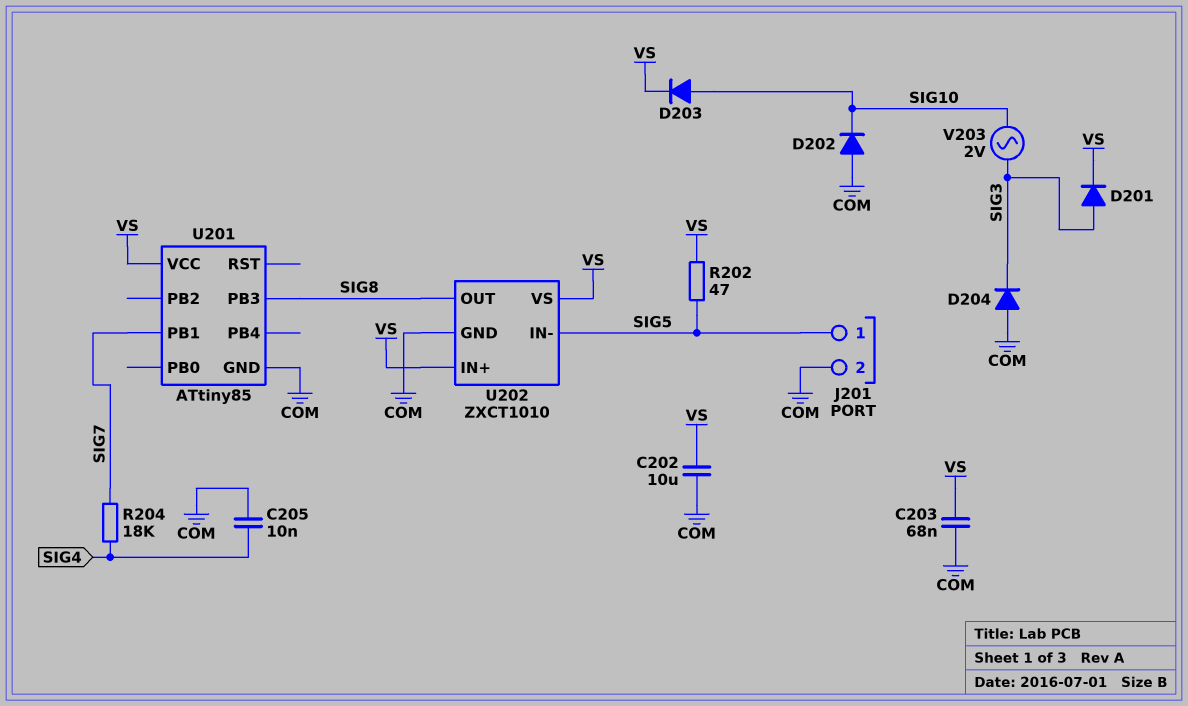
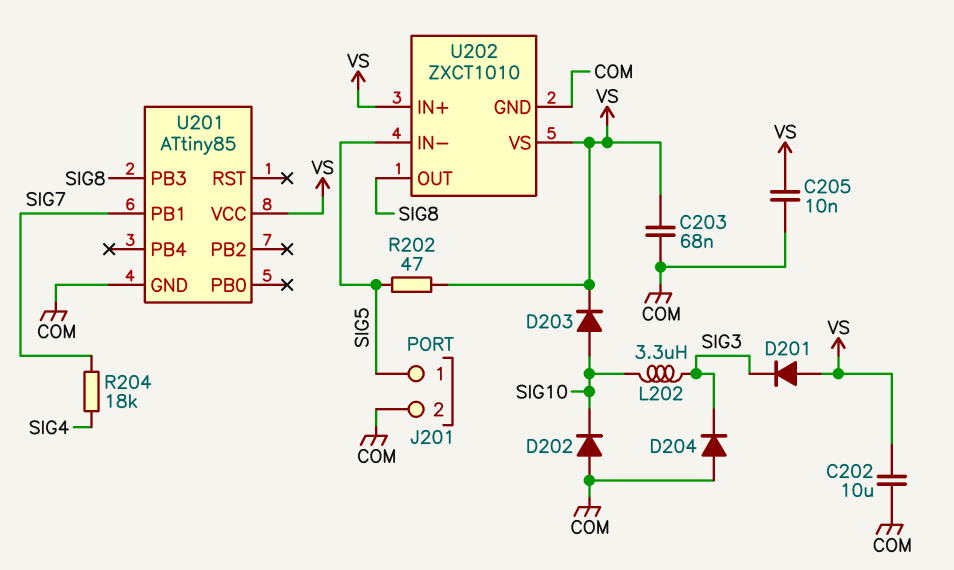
C205: 10nF (COM, SIG4) -> 10nF (COM, VS)
D201: diode (A SIG3, K VS) -> diode (A VS, K SIG3)
L202: none -> 3.3uH (SIG3, SIG10)
V203: AC 2V (SIG3, SIG10) -> none

